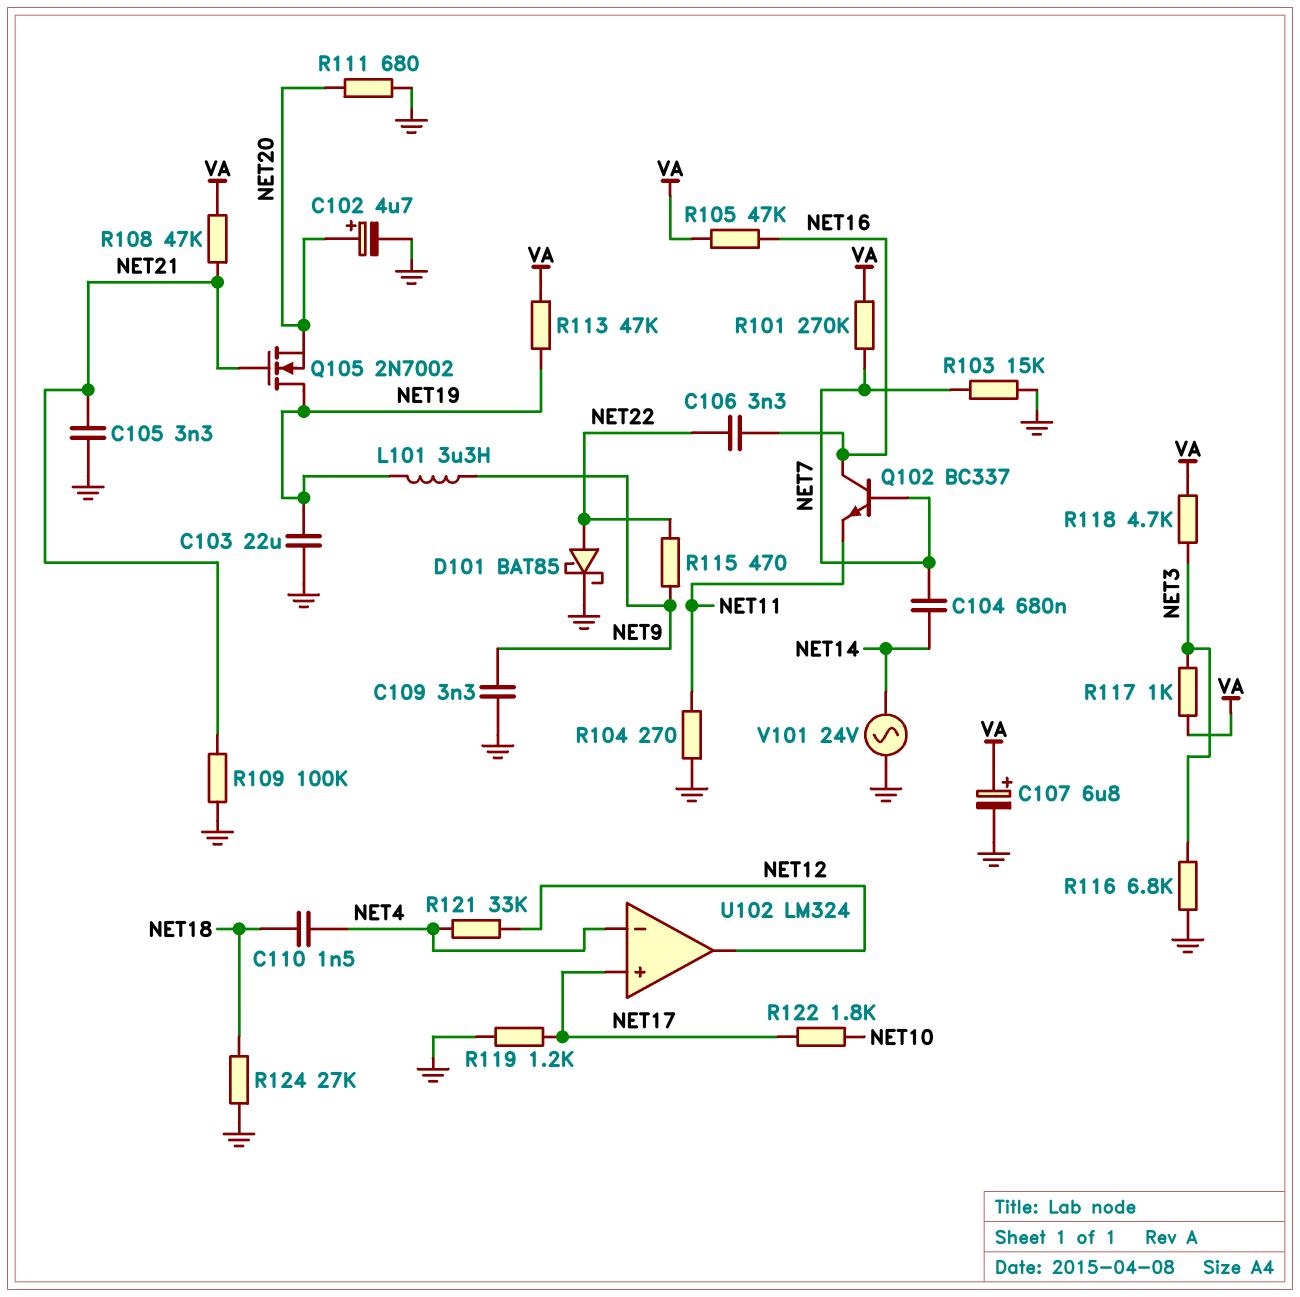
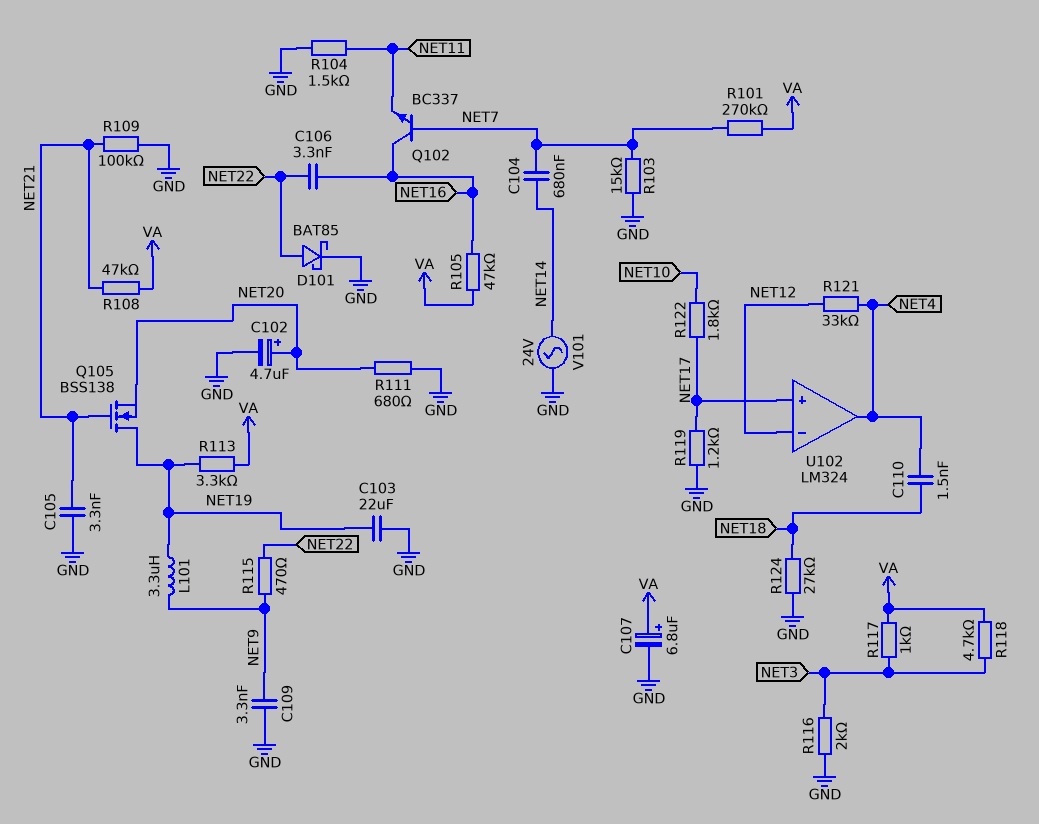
Q105: NMOS 2N7002 (G NET21, D NET19, S NET20) -> NMOS BSS138 (G NET21, D NET19, S NET20)
R104: 270 (GND, NET11) -> 1.5k (GND, NET11)
R113: 47k (NET19, VA) -> 3.3k (NET19, VA)
R116: 6.8k (GND, NET3) -> 2k (GND, NET3)
U102 pin in-: NET4 -> NET12
U102 pin out: NET12 -> NET4

